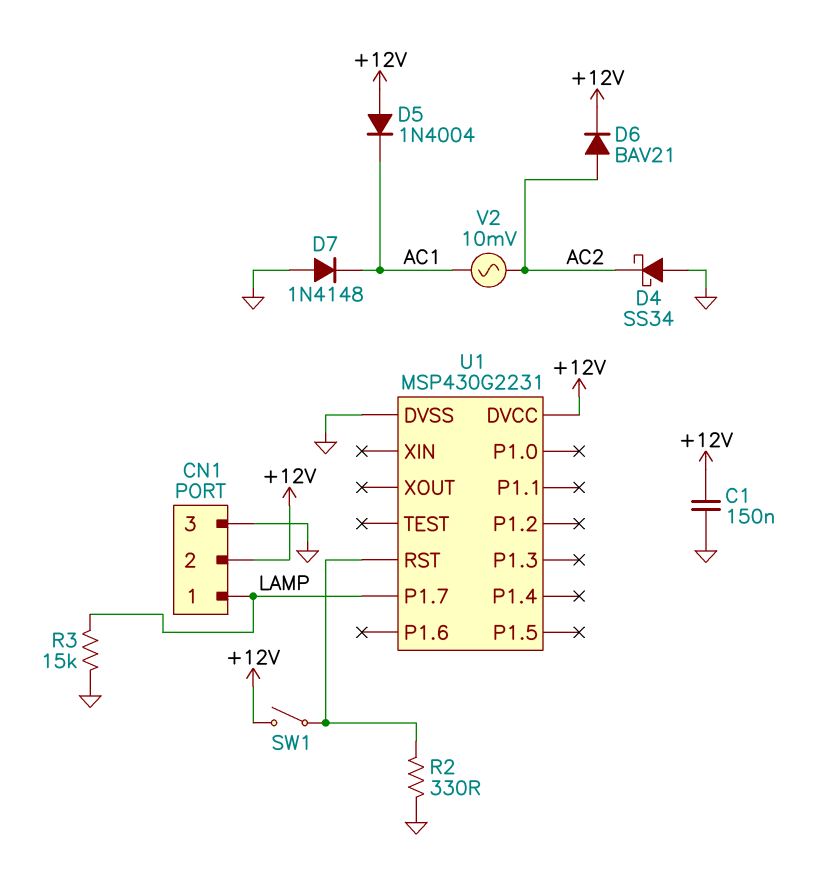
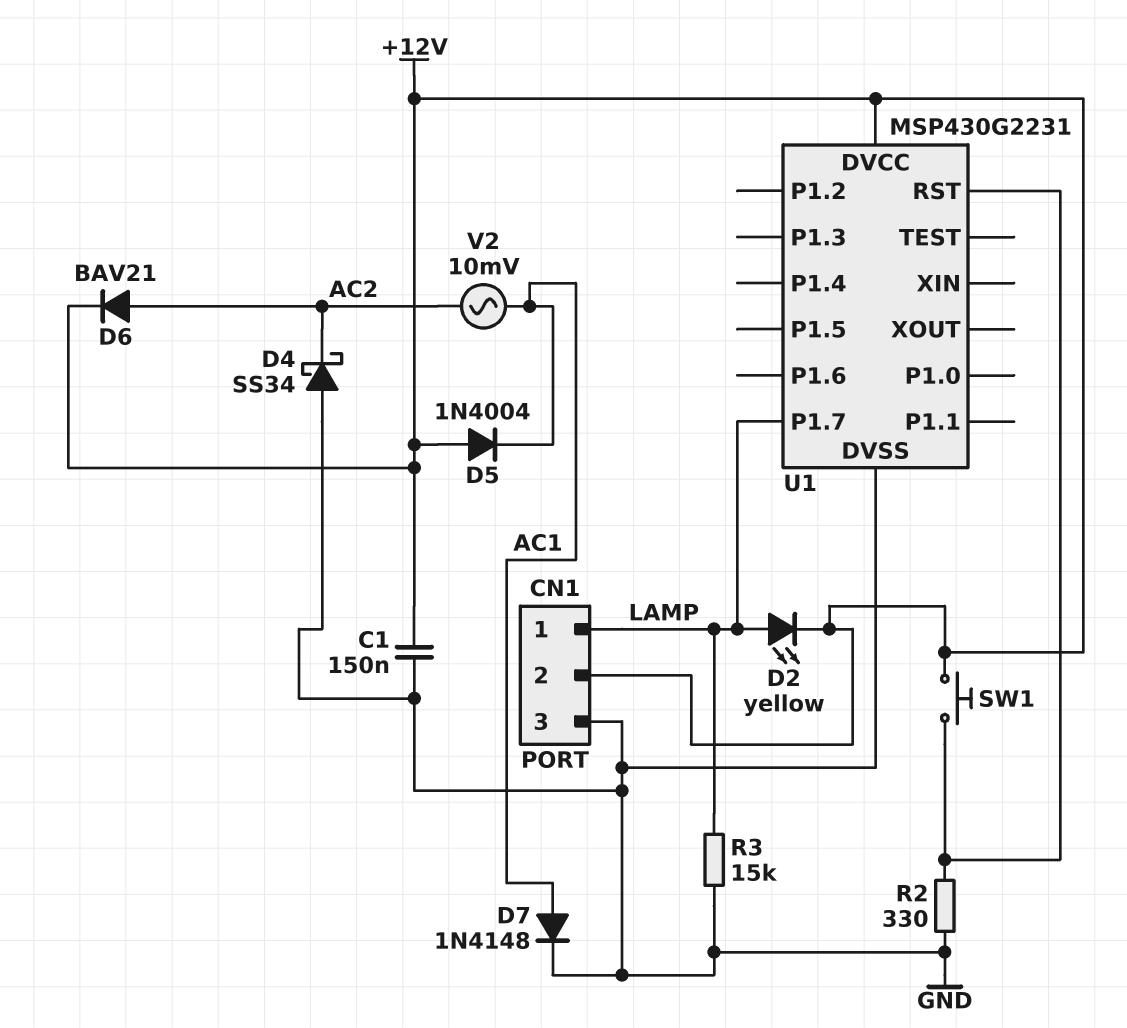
D2: none -> LED yellow (A LAMP, K +12V)
D7: diode 1N4148 (A GND, K AC1) -> diode 1N4148 (A AC1, K GND)
SW1: switch (+12V, U1/RST) -> button (+12V, U1/RST)

